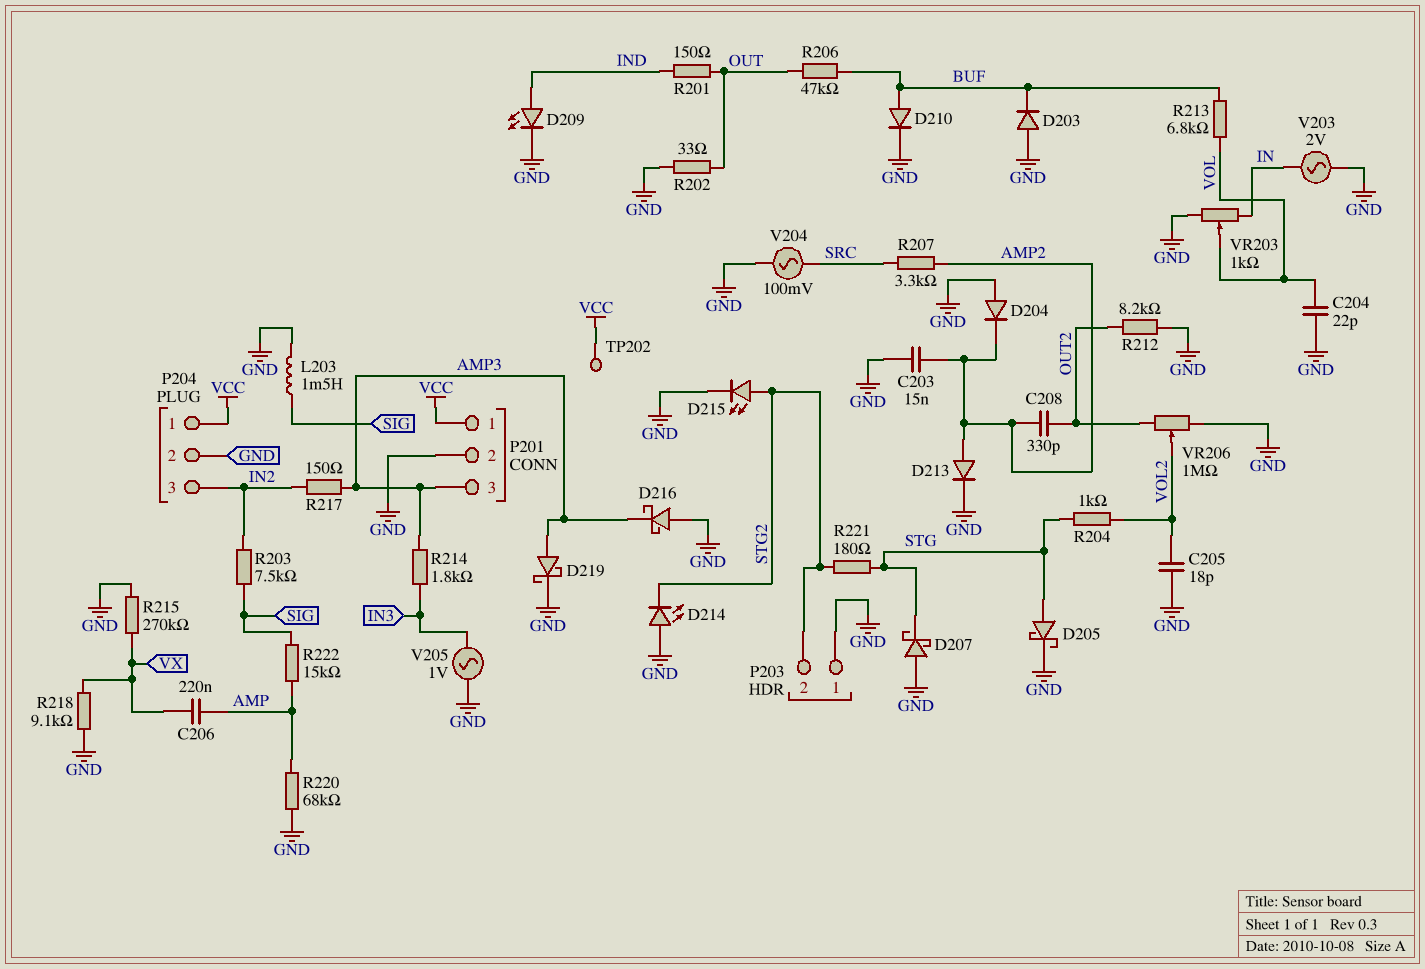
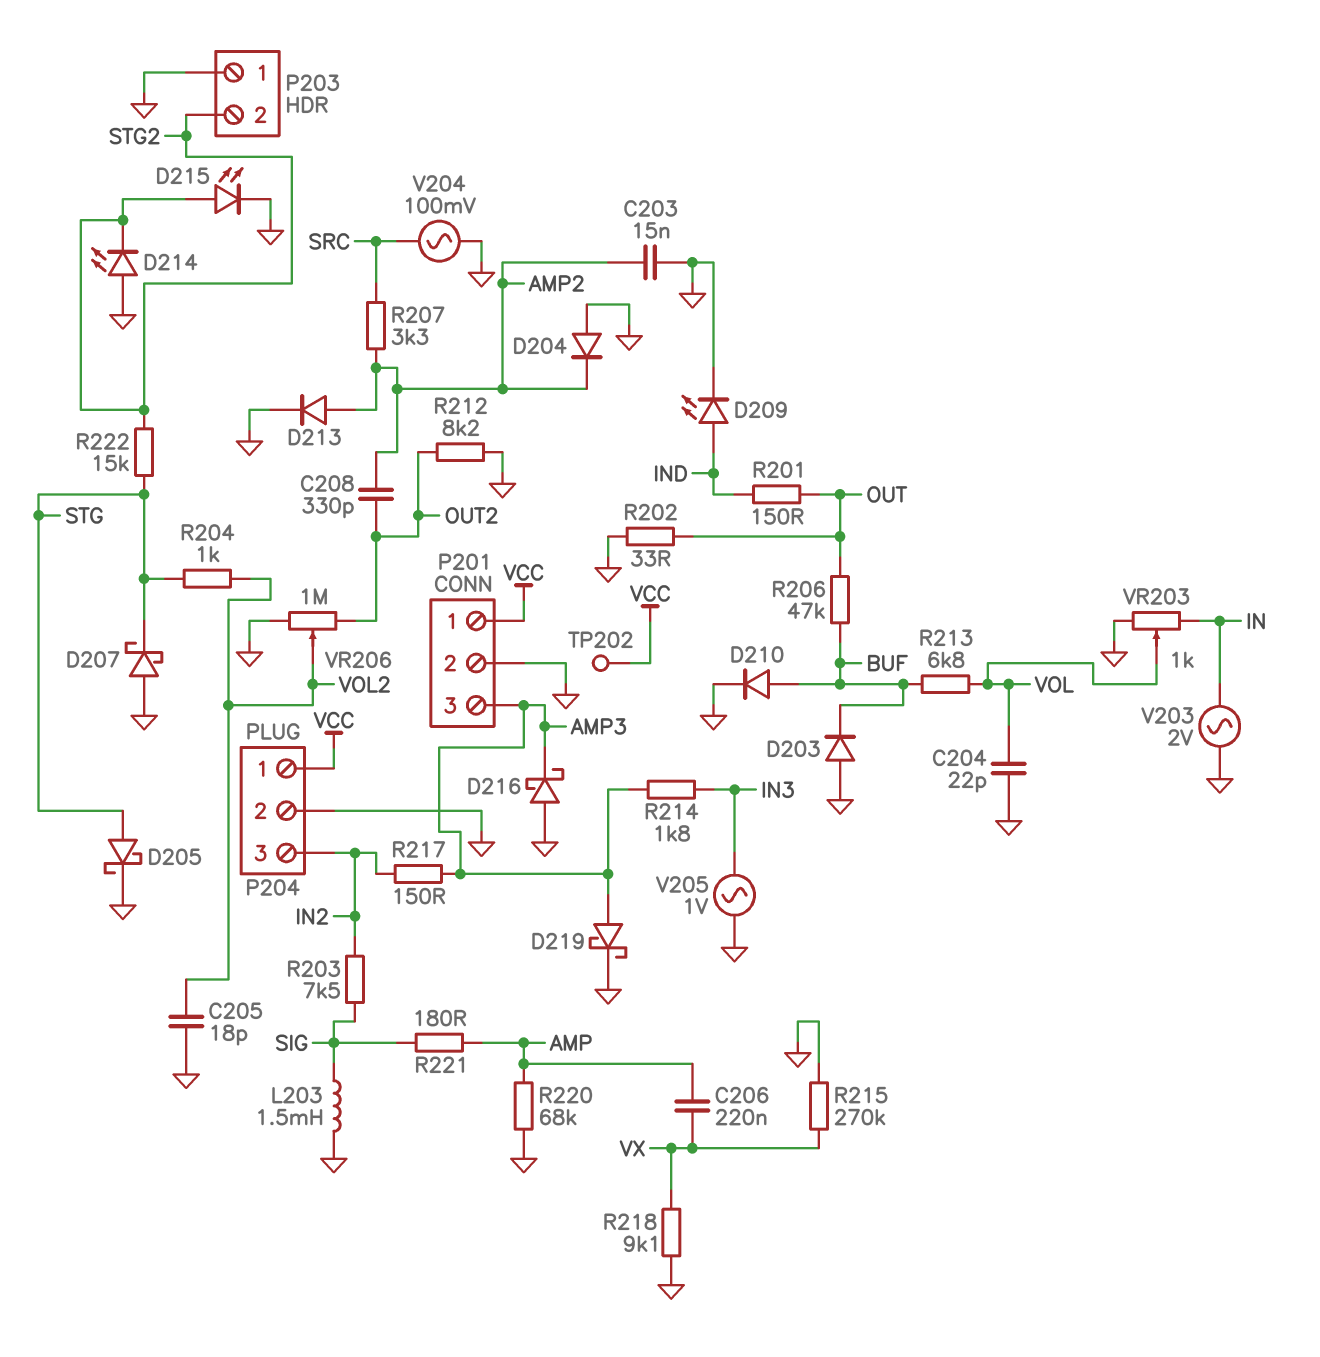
R221: 180 (STG, STG2) -> 180 (AMP, SIG)
R222: 15k (AMP, SIG) -> 15k (STG, STG2)

